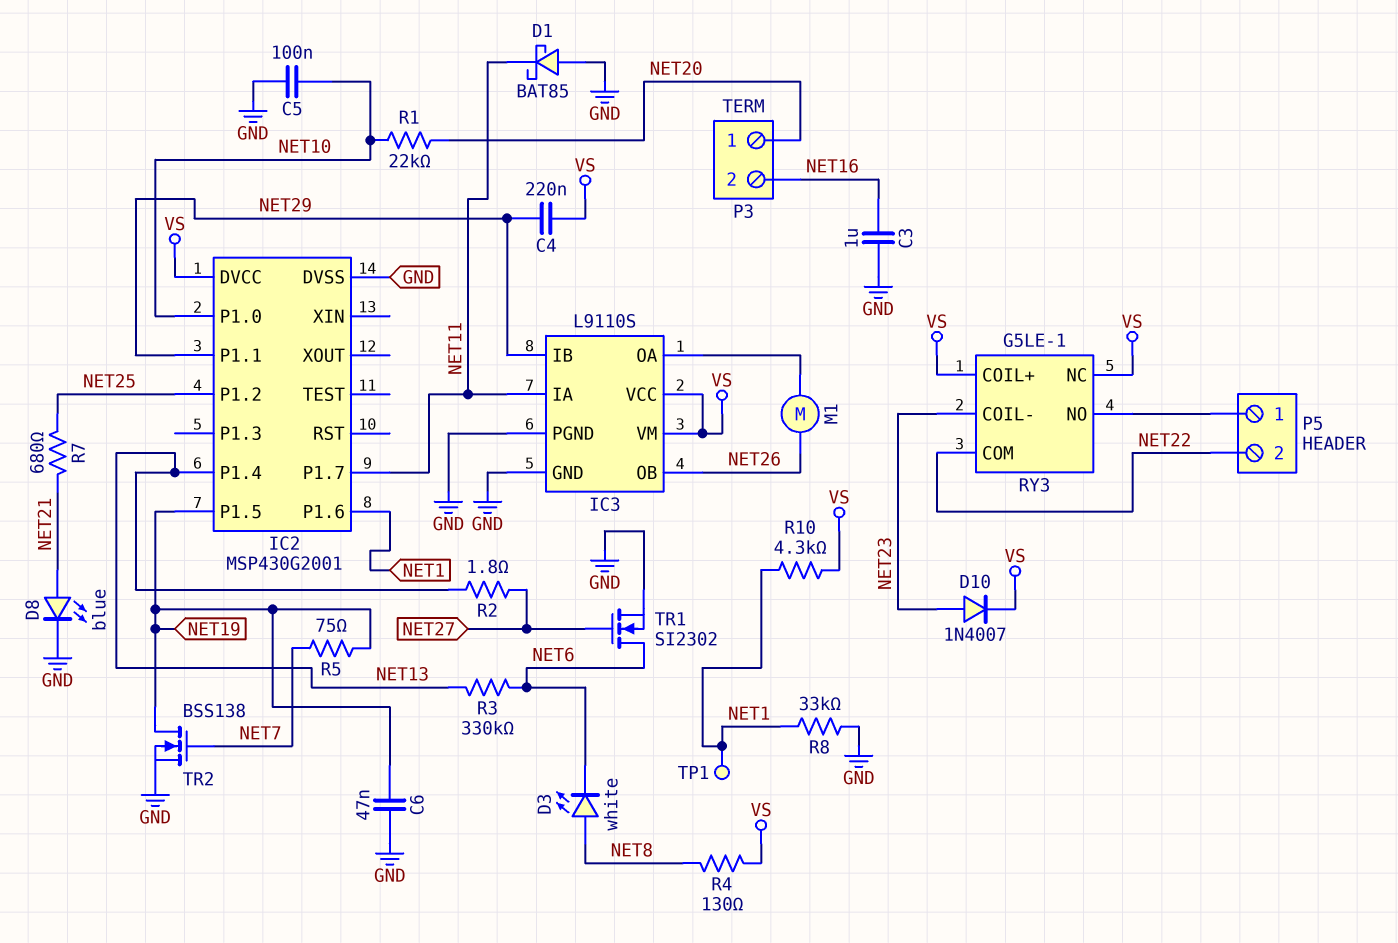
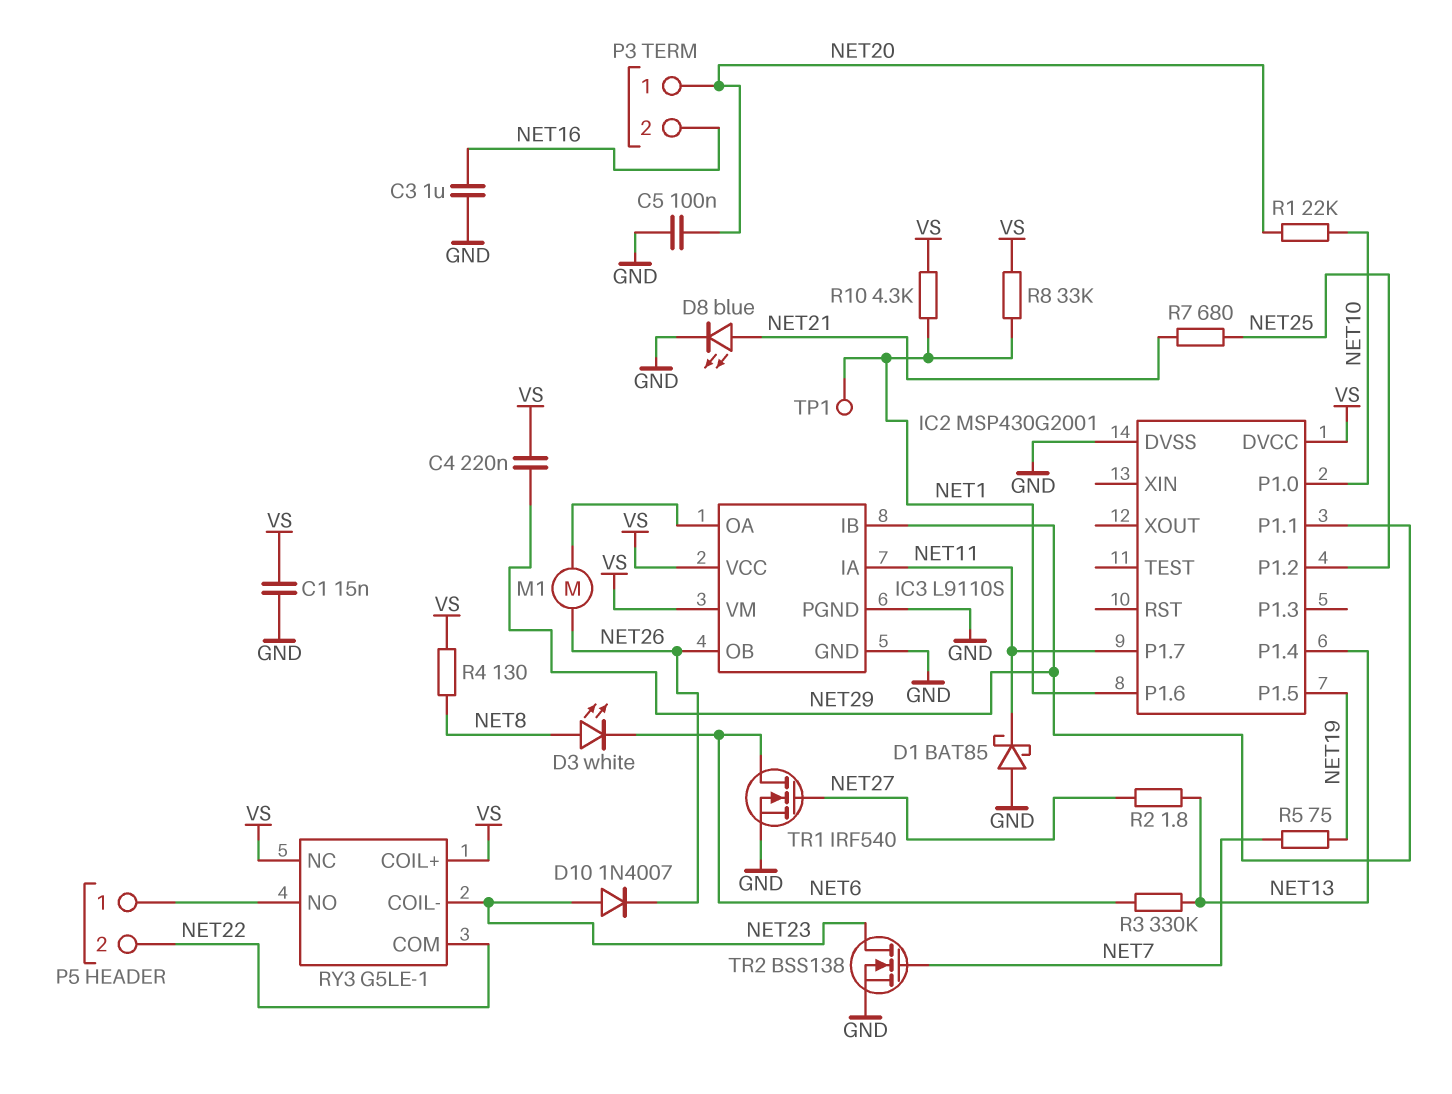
C1: none -> 15nF (GND, VS)
C5: 100nF (GND, NET10) -> 100nF (GND, NET20)
C6: 47nF (GND, NET19) -> none
D10: diode 1N4007 (A NET23, K VS) -> diode 1N4007 (A NET23, K NET26)
R8: 33k (GND, NET1) -> 33k (NET1, VS)
TR1: NMOS SI2302 (G NET27, D NET6, S GND) -> NMOS IRF540 (G NET27, D NET6, S GND)
TR2: NMOS BSS138 (G NET7, D NET19, S GND) -> NMOS BSS138 (G NET7, D NET23, S GND)

